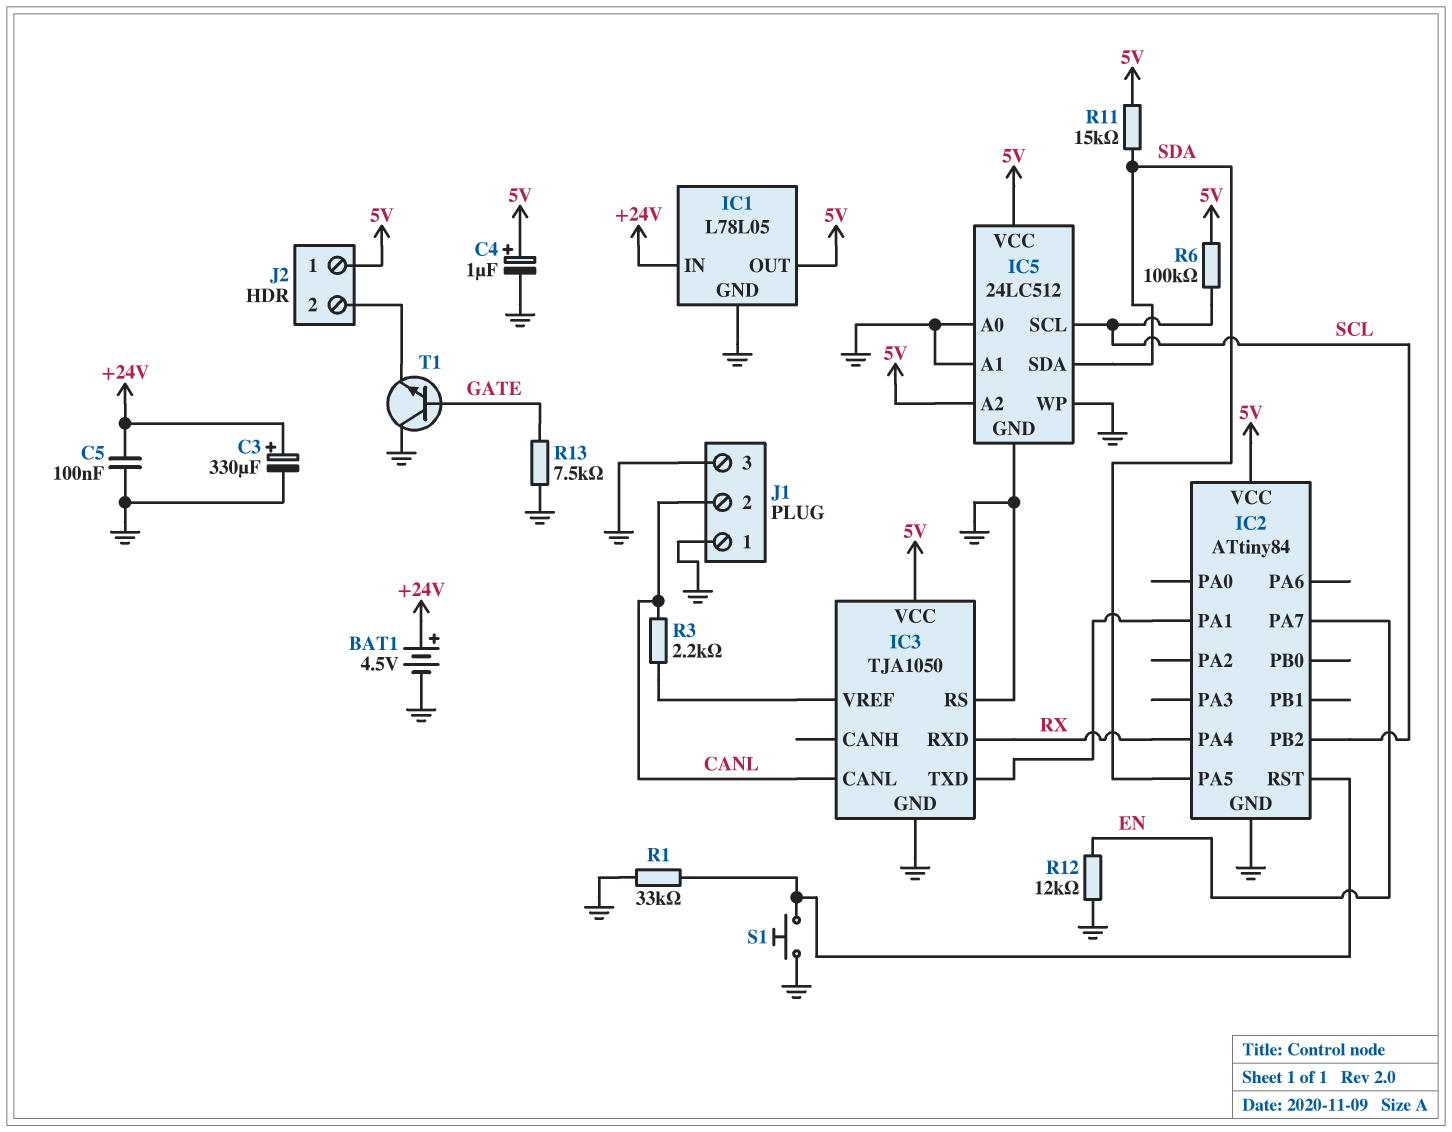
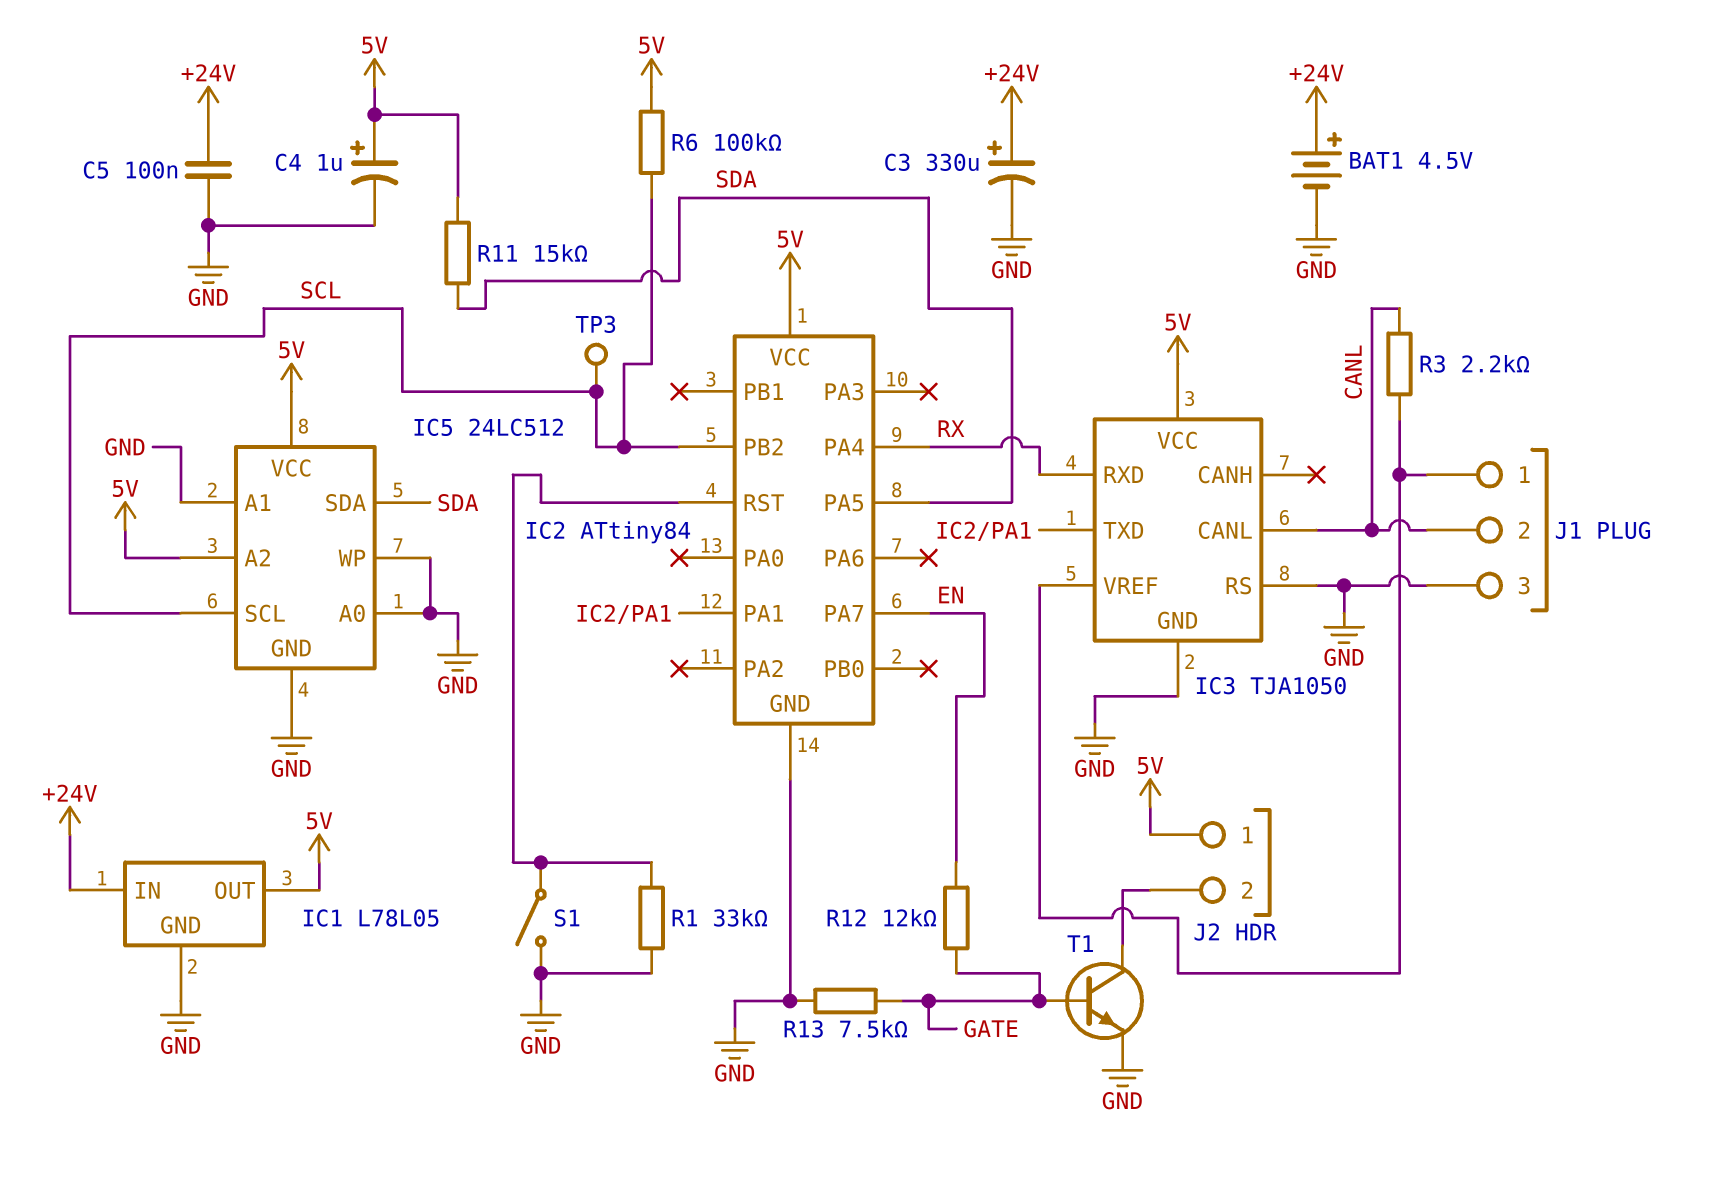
J1 pin 1: GND -> IC3/VREF
R12: 12k (EN, GND) -> 12k (EN, GATE)
S1: button (GND, IC2/RST) -> switch (GND, IC2/RST)
T1: NPN (B GATE, C GND, E J2/2) -> NPN (B GATE, C J2/2, E GND)
TP3: none -> test point (SCL)

